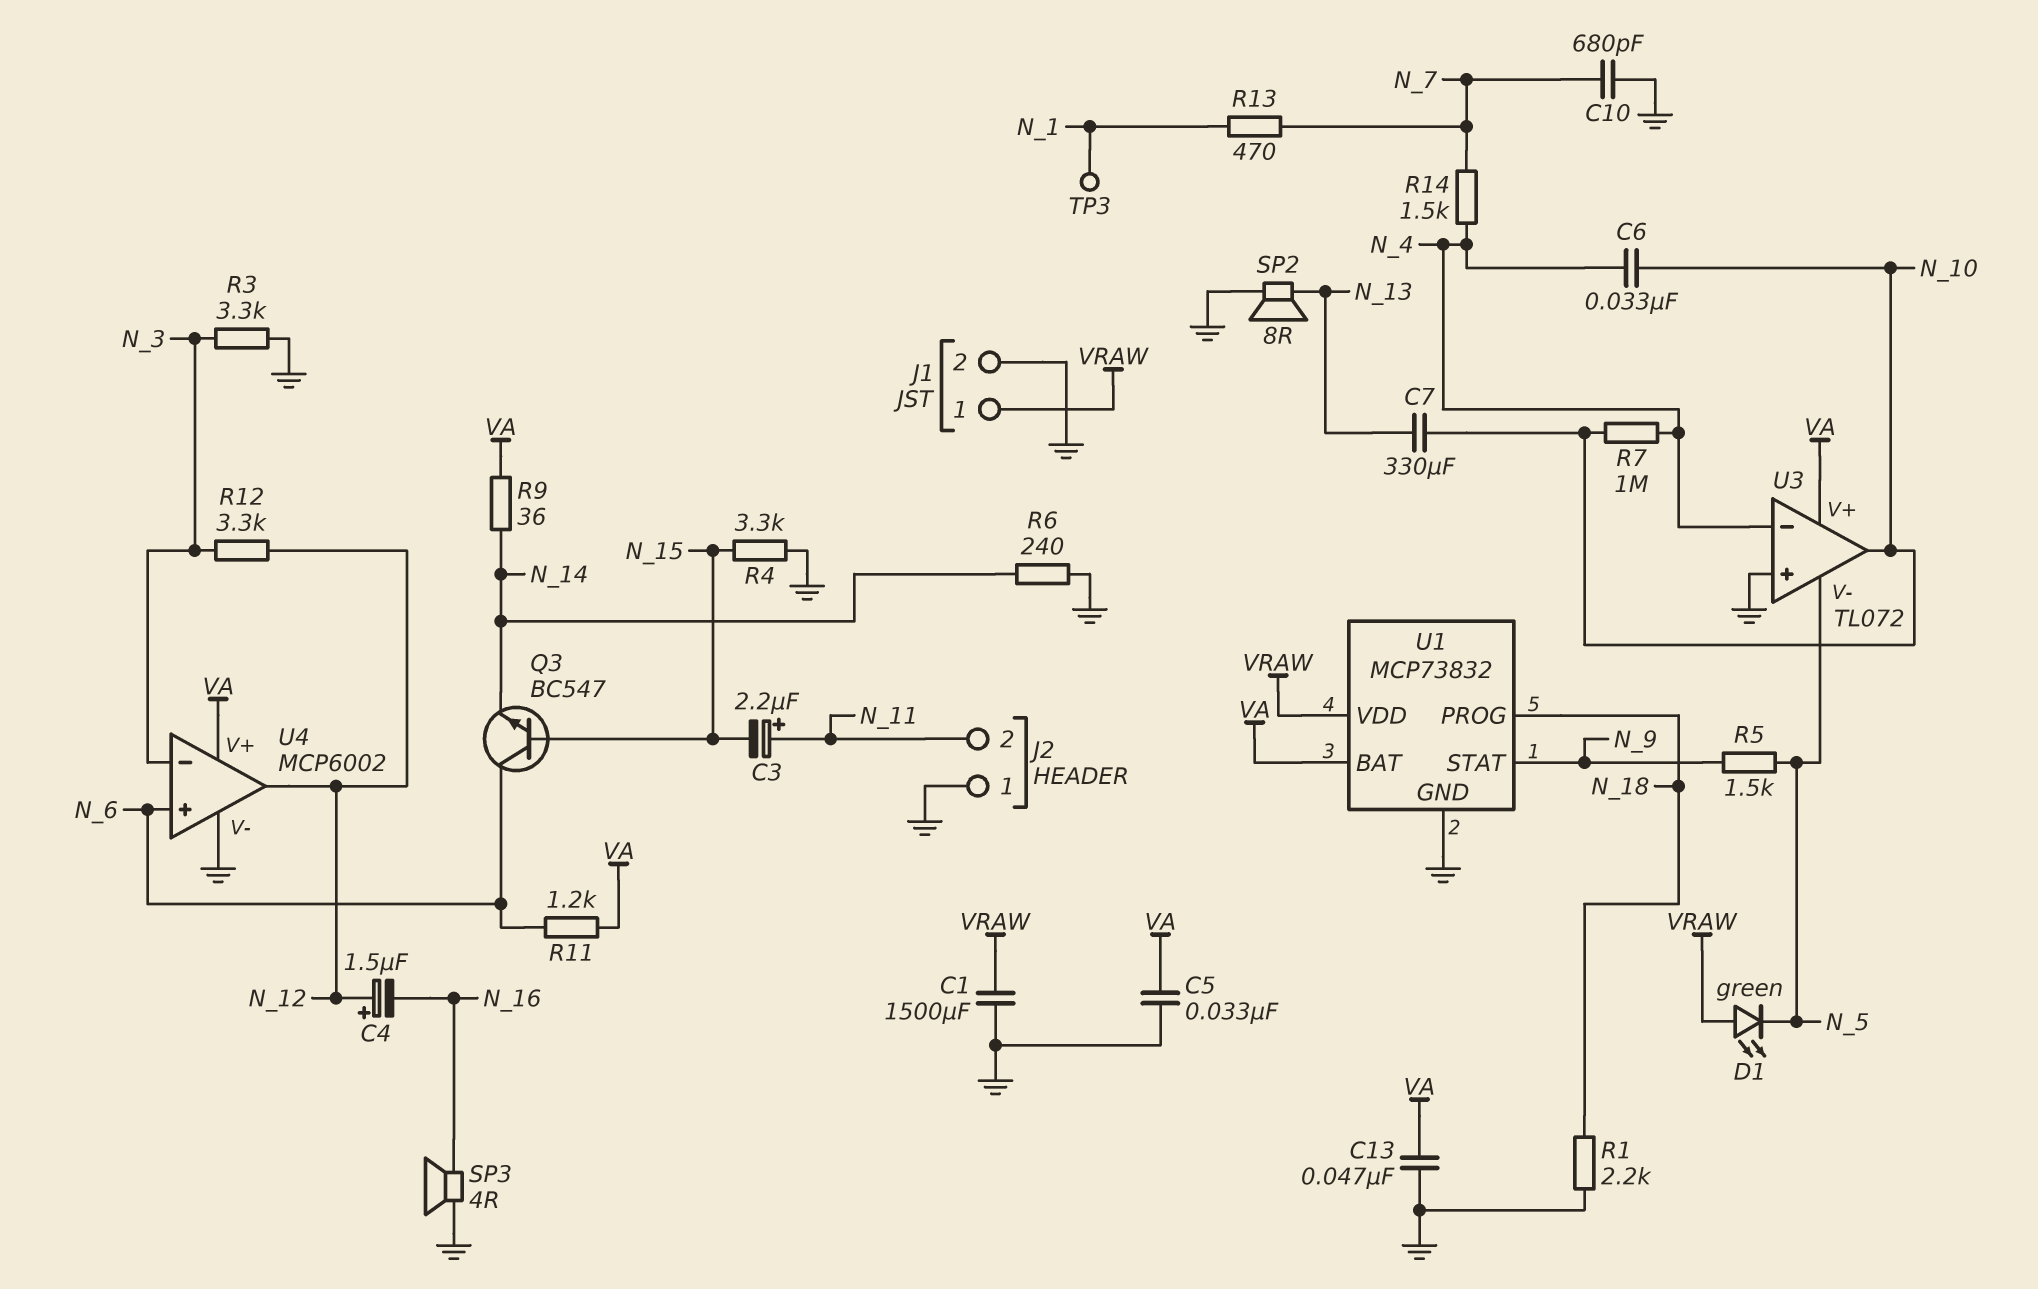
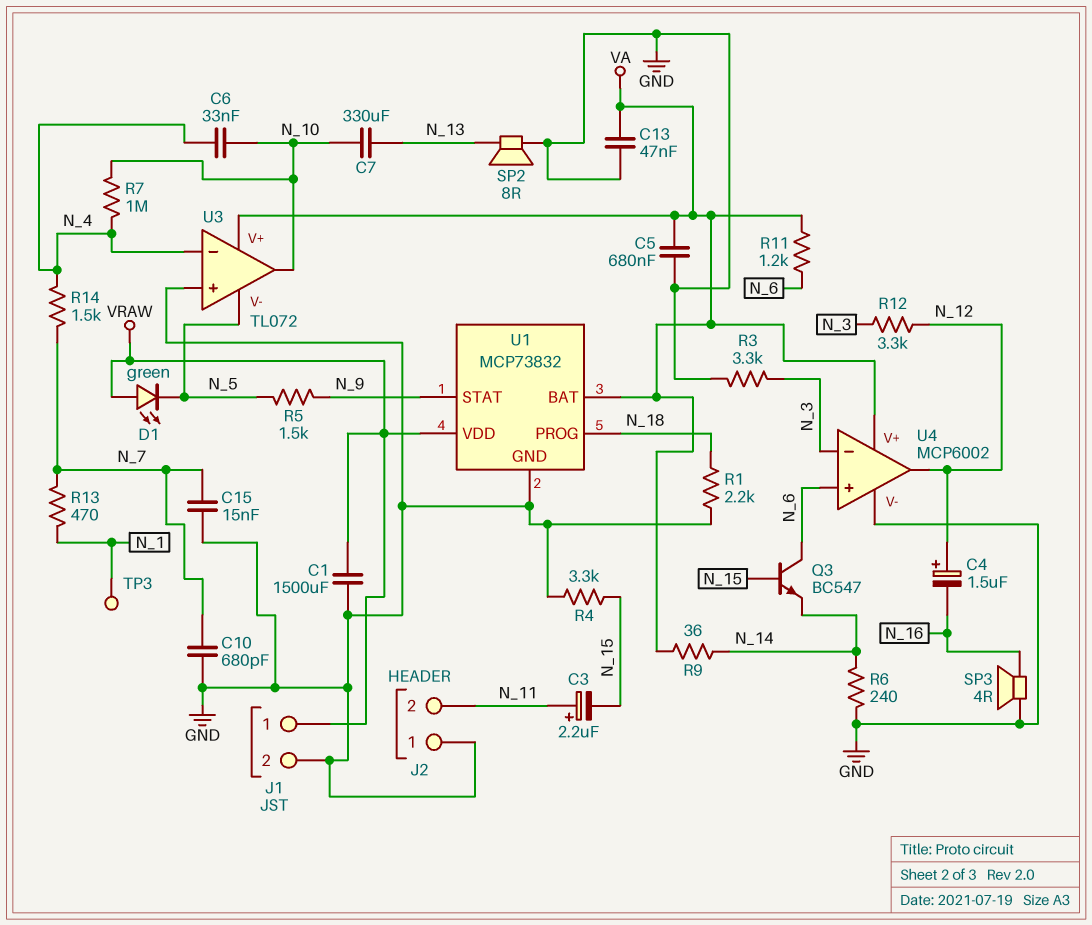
C5: 33nF (GND, VA) -> 680nF (GND, VA)
C15: none -> 15nF (GND, N_7)

